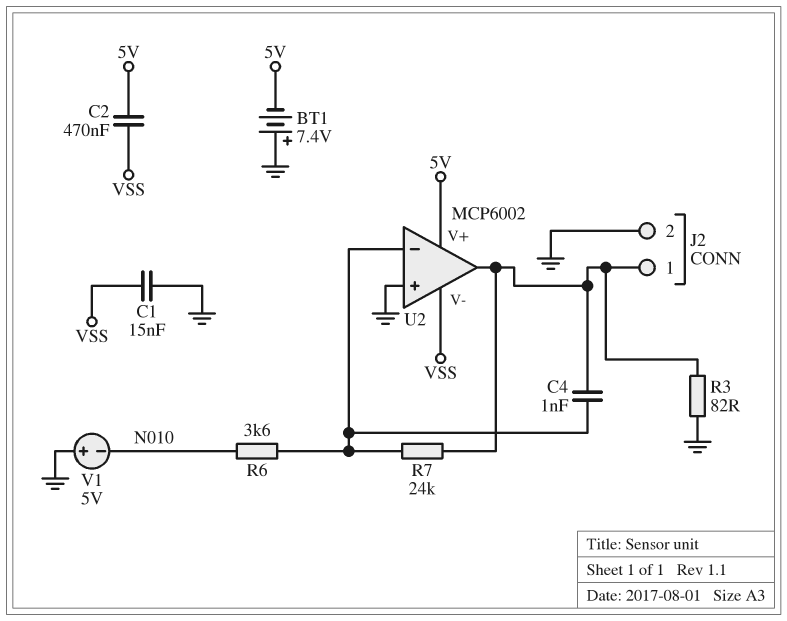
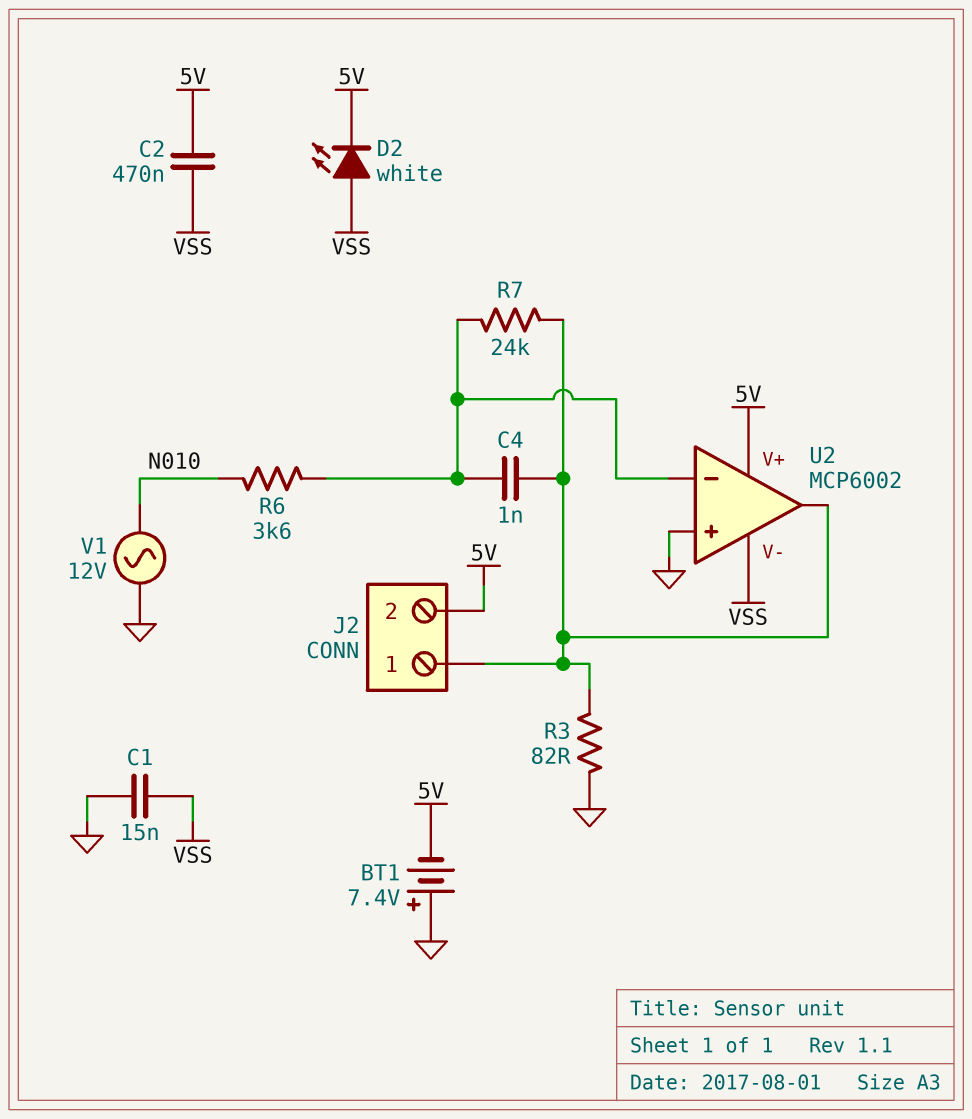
D2: none -> LED white (A VSS, K 5V)
J2 pin 2: GND -> 5V
V1: 5V (plus GND, minus N010) -> AC 12V (GND, N010)

